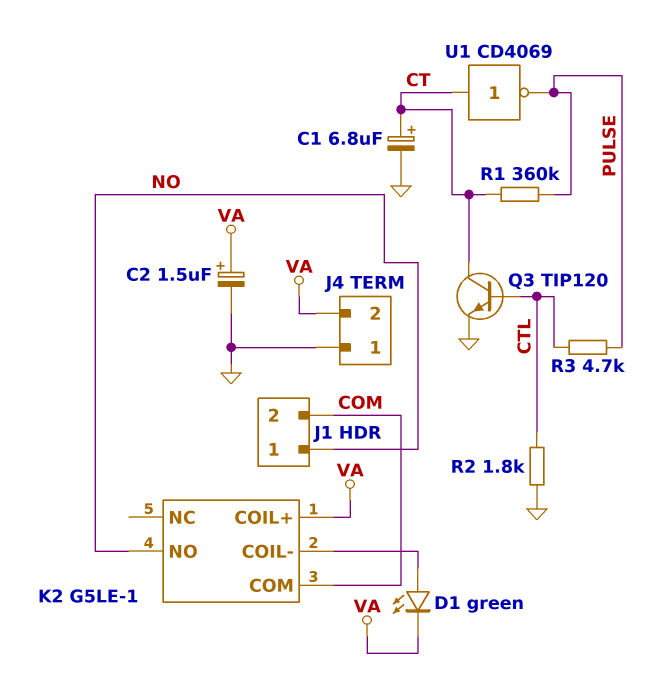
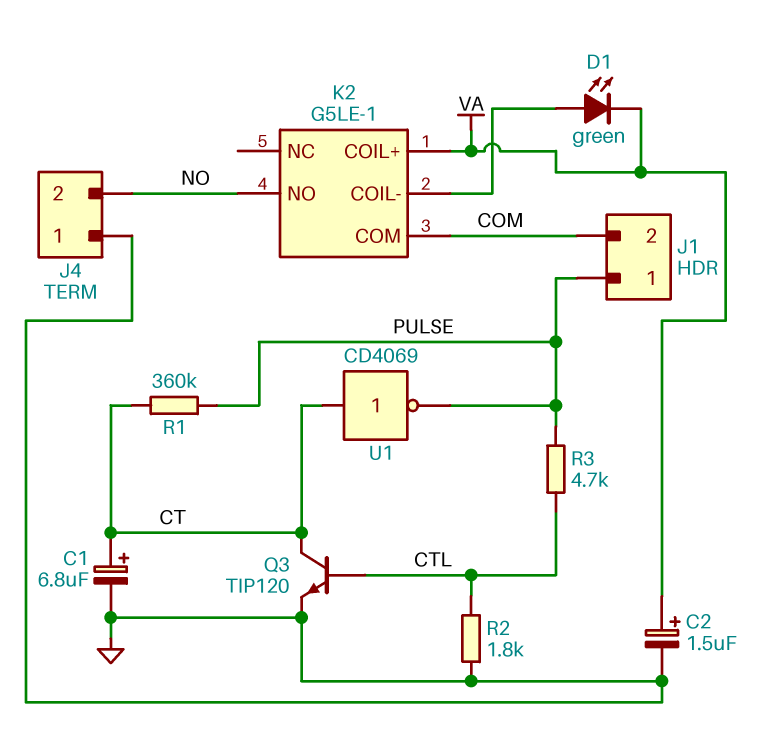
J1 pin 1: NO -> PULSE
J4 pin 2: VA -> NO

